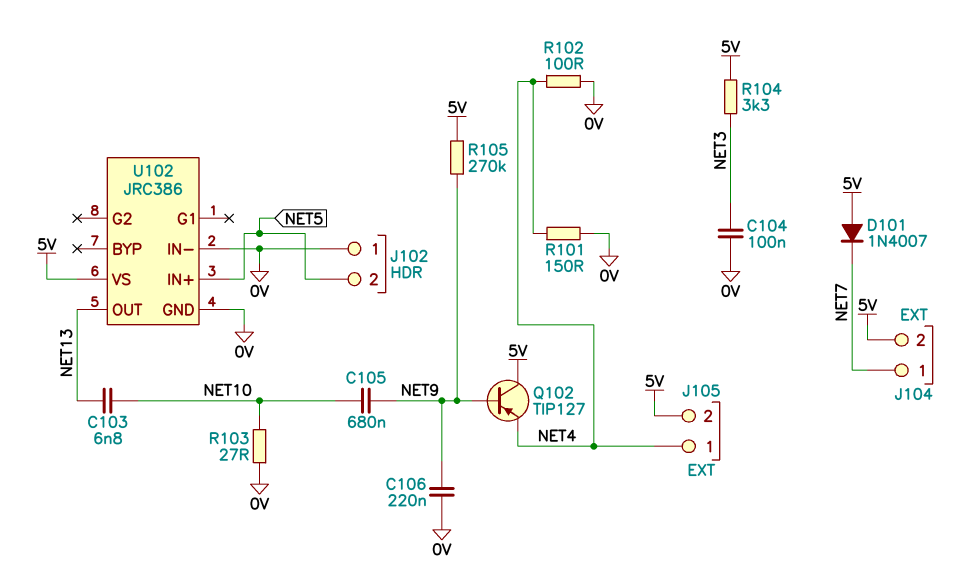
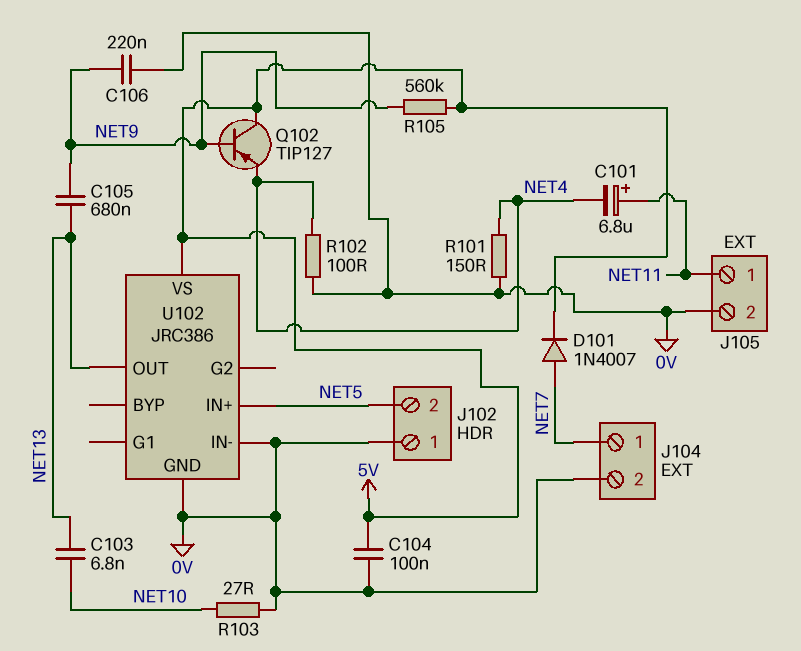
C101: none -> 6.8uF (plus NET11, minus NET4)
C104: 100nF (0V, NET3) -> 100nF (0V, 5V)
C105: 680nF (NET9, NET10) -> 680nF (NET9, NET13)
D101: diode 1N4007 (A 5V, K NET7) -> diode 1N4007 (A NET7, K 5V)
J104 pin 2: 5V -> 0V
J105 pin 1: NET4 -> NET11
J105 pin 2: 5V -> 0V
R104: 3.3k (5V, NET3) -> none
R105: 270k (5V, NET9) -> 560k (5V, NET9)

